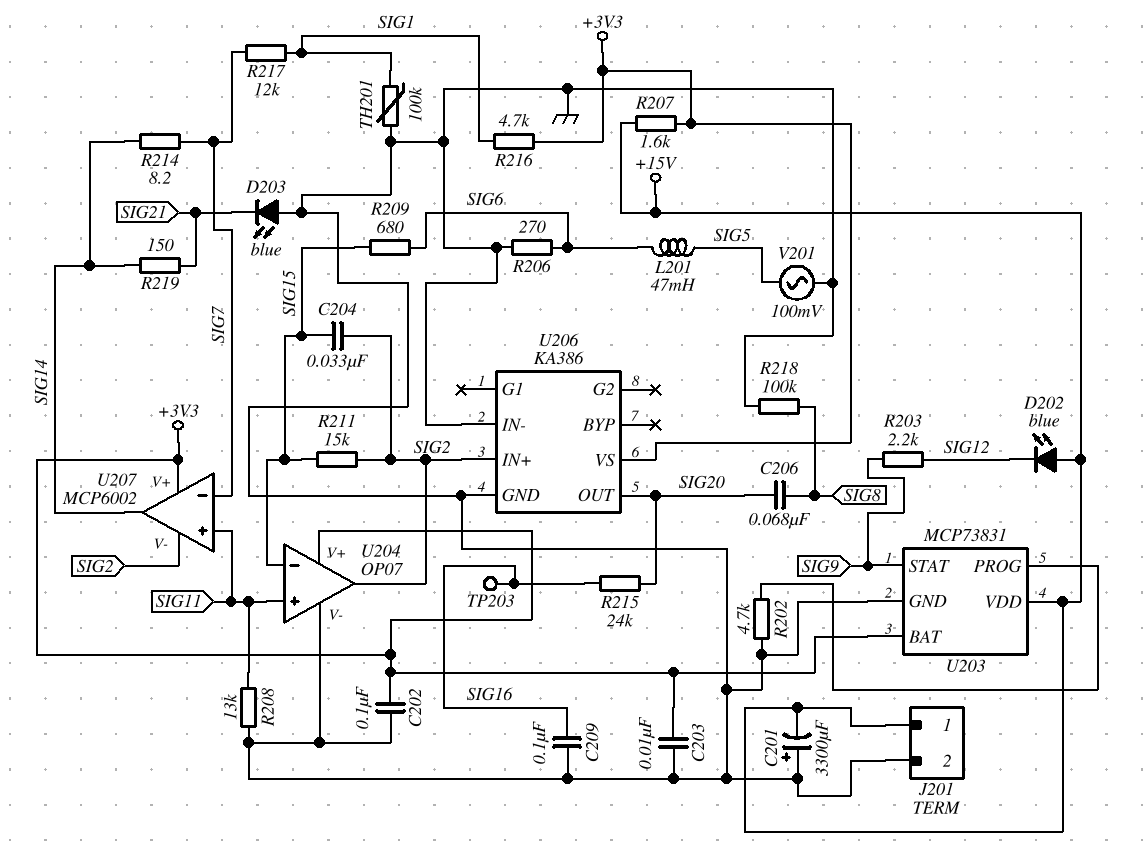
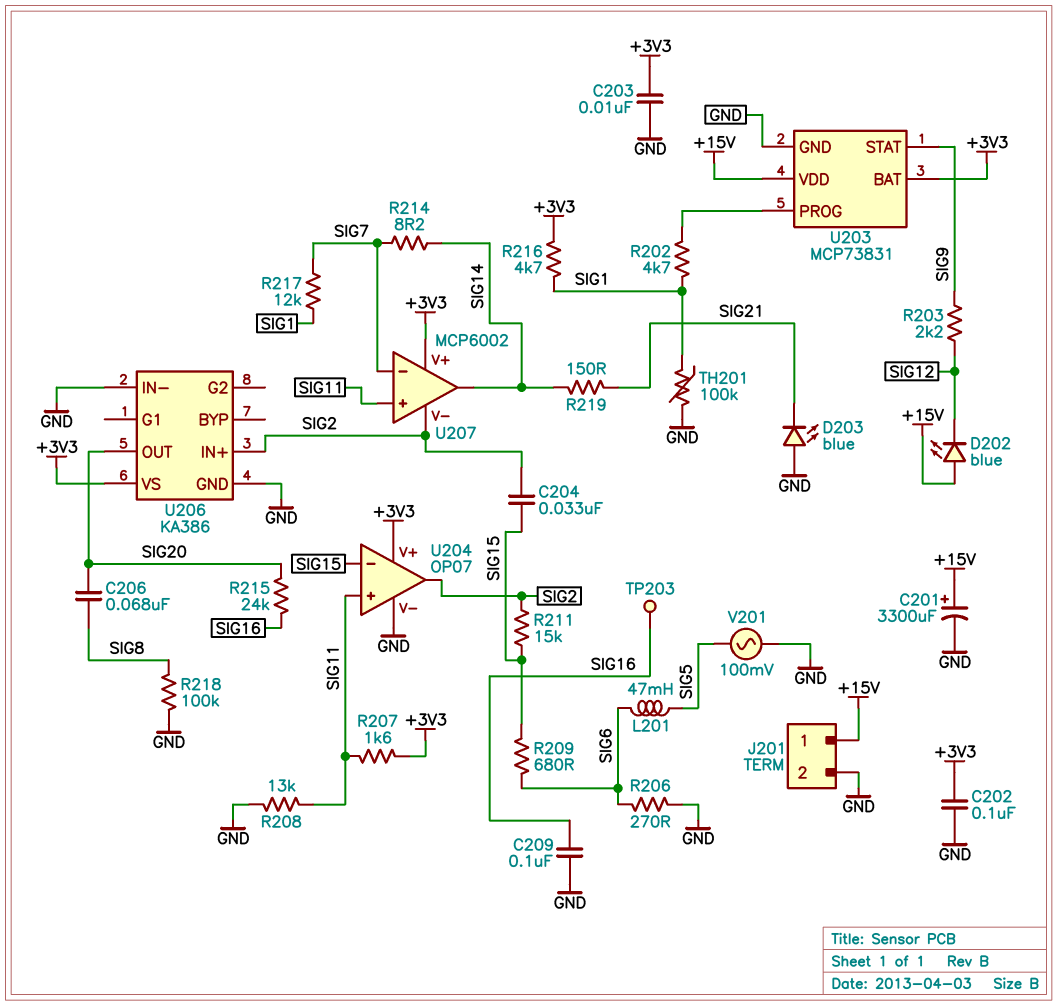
C201: 3300uF (plus GND, minus +15V) -> 3300uF (plus +15V, minus GND)
R202: 4.7k (GND, U203/PROG) -> 4.7k (SIG1, U203/PROG)
R207: 1.6k (+3V3, +15V) -> 1.6k (+3V3, SIG11)

